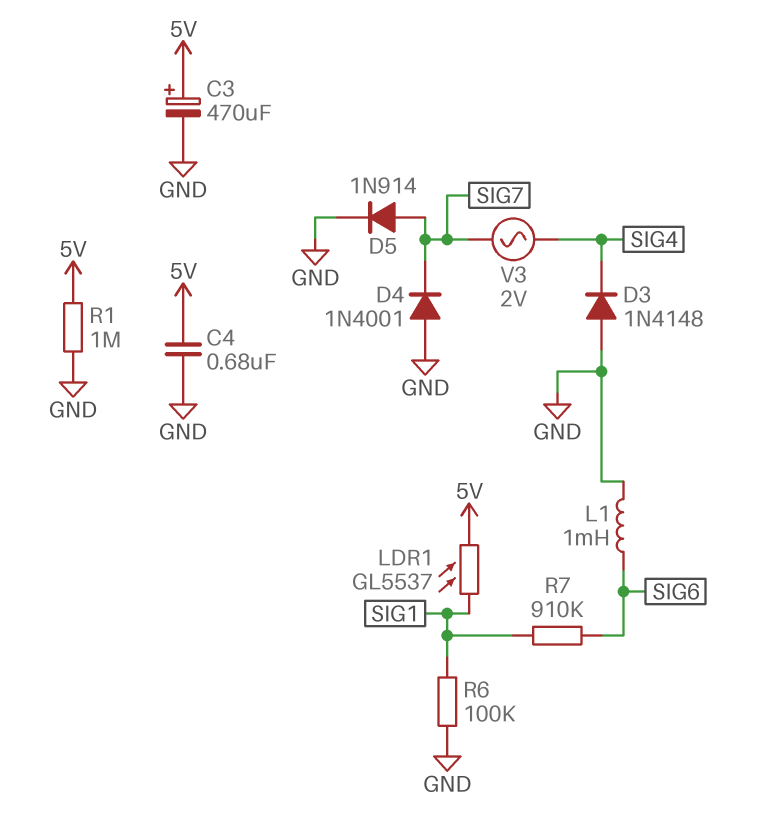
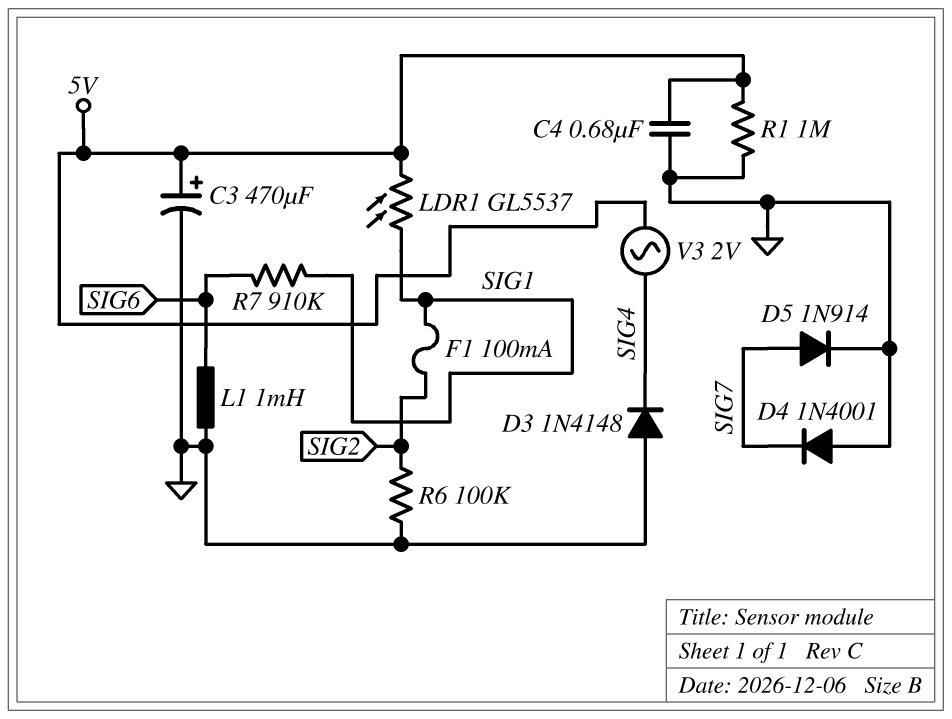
F1: none -> 100mA (SIG1, SIG2)
R6: 100k (GND, SIG1) -> 100k (GND, SIG2)
V3: AC 2V (SIG4, SIG7) -> AC 2V (5V, SIG4)

